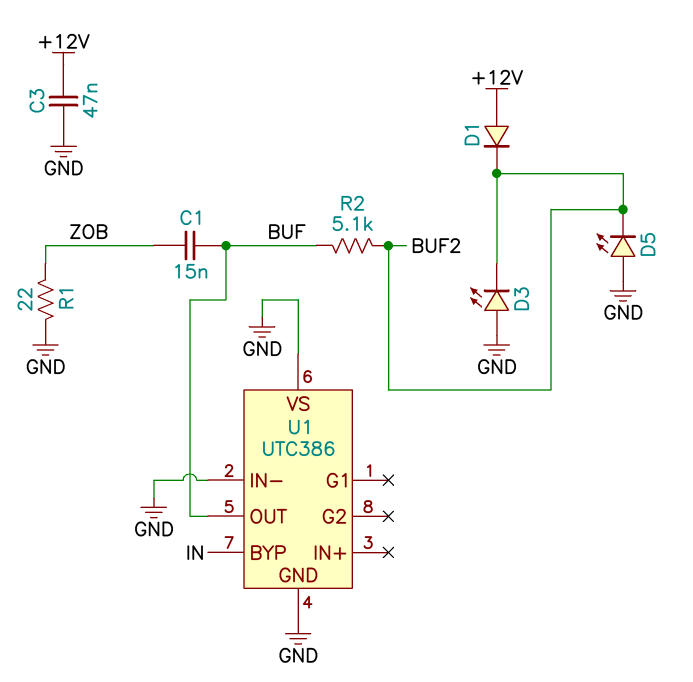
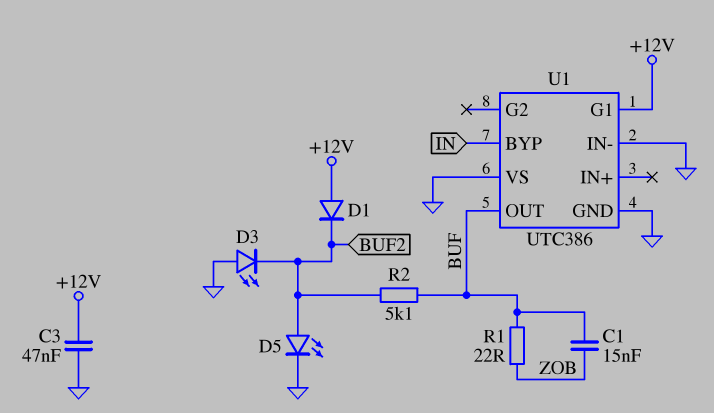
D5: LED (A GND, K BUF2) -> LED (A BUF2, K GND)
R1: 22 (GND, ZOB) -> 22 (BUF, ZOB)
U1 pin G1: none -> +12V

